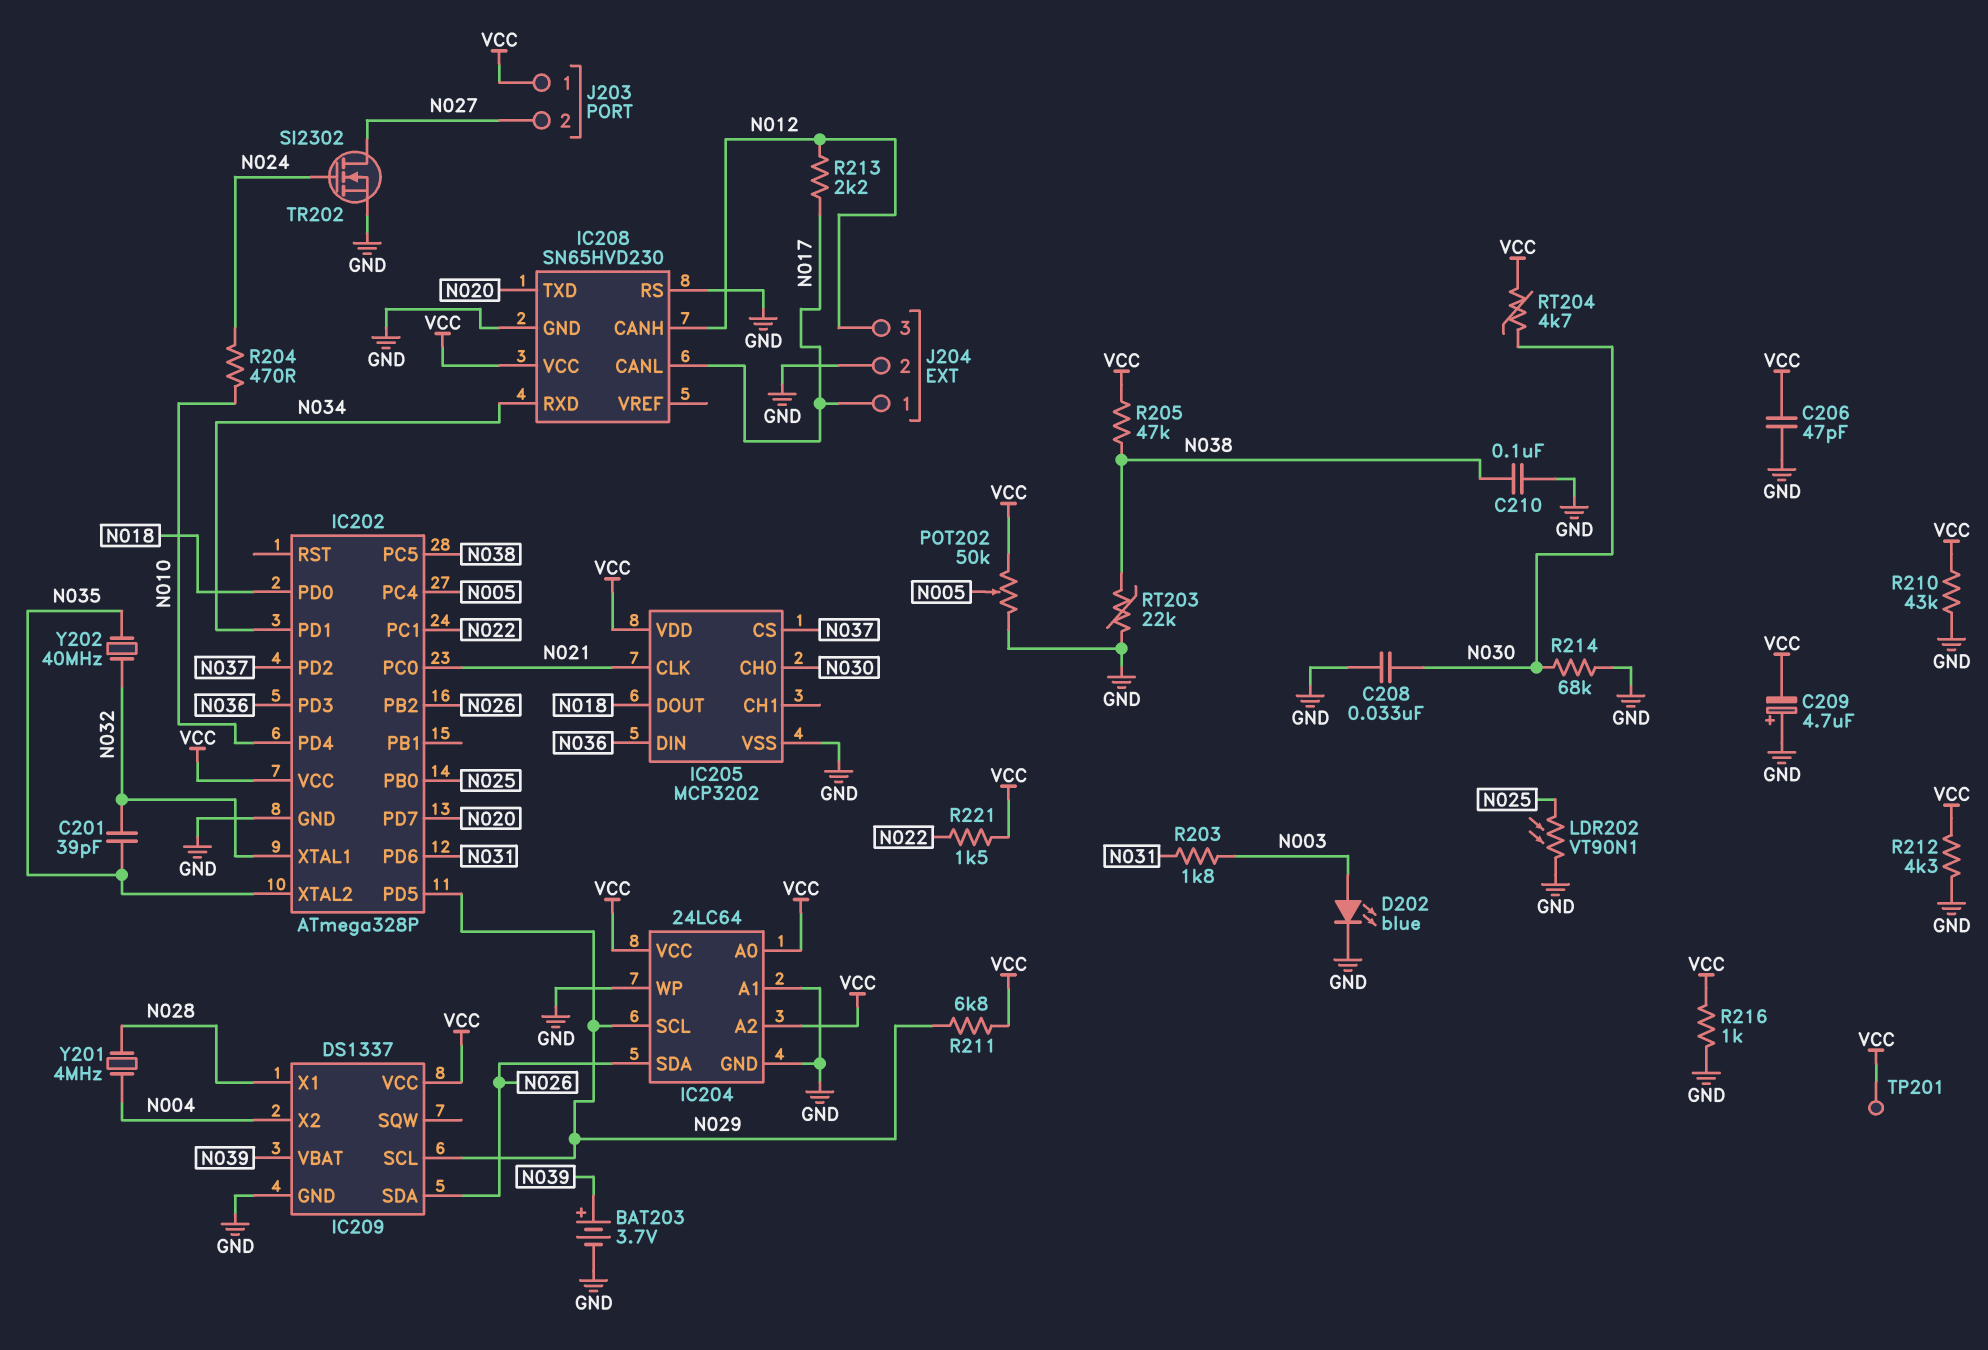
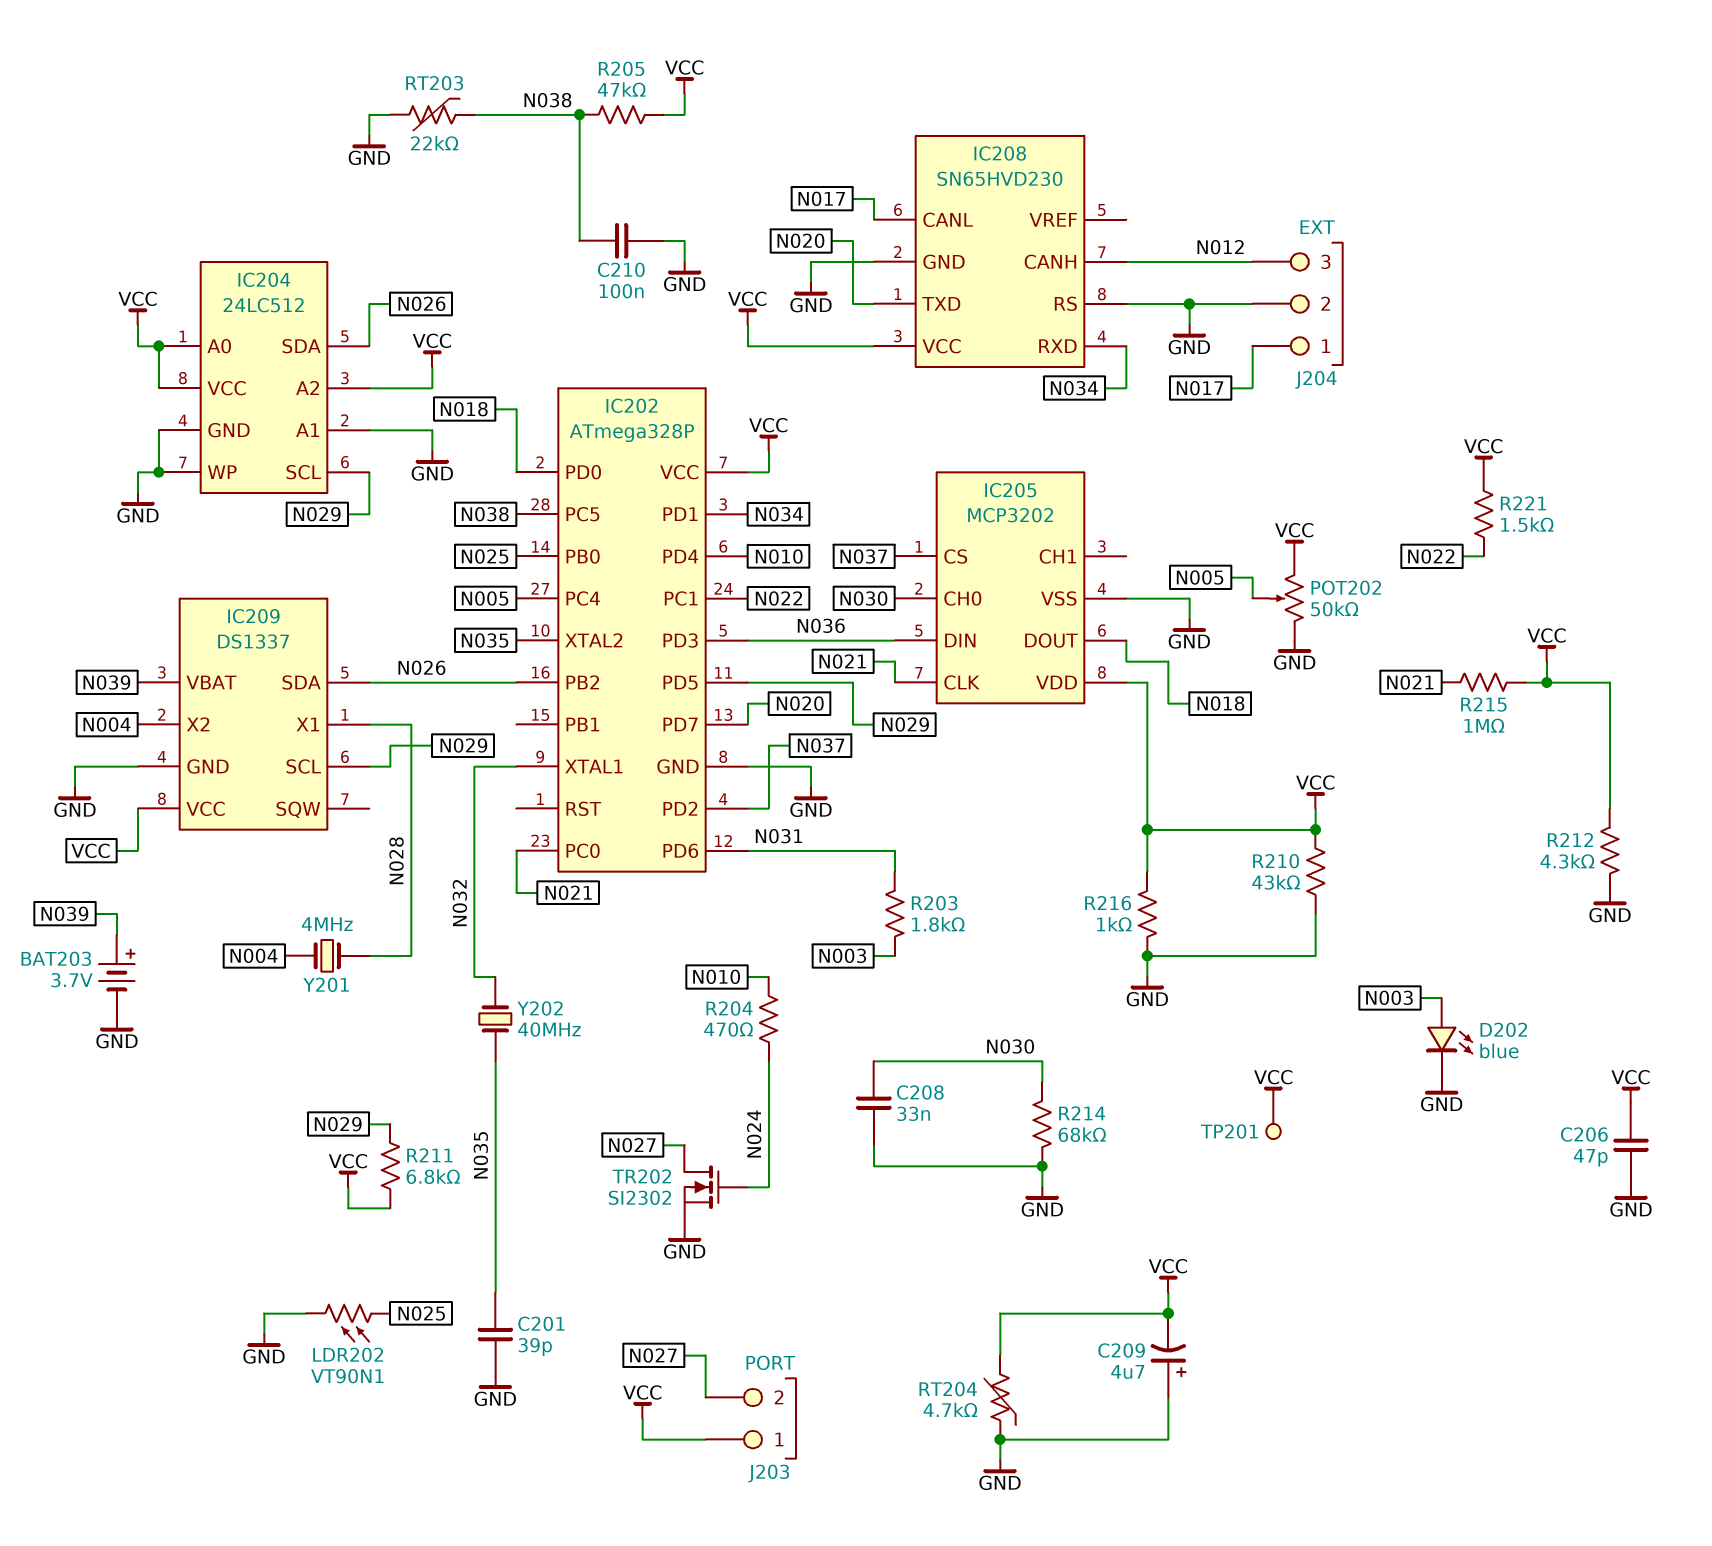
C201: 39pF (N032, N035) -> 39pF (GND, N035)
IC204: 24LC64 -> 24LC512
R213: 2.2k (N012, N017) -> none
R215: none -> 1M (N021, VCC)
RT204: 4.7k (N030, VCC) -> 4.7k (GND, VCC)

